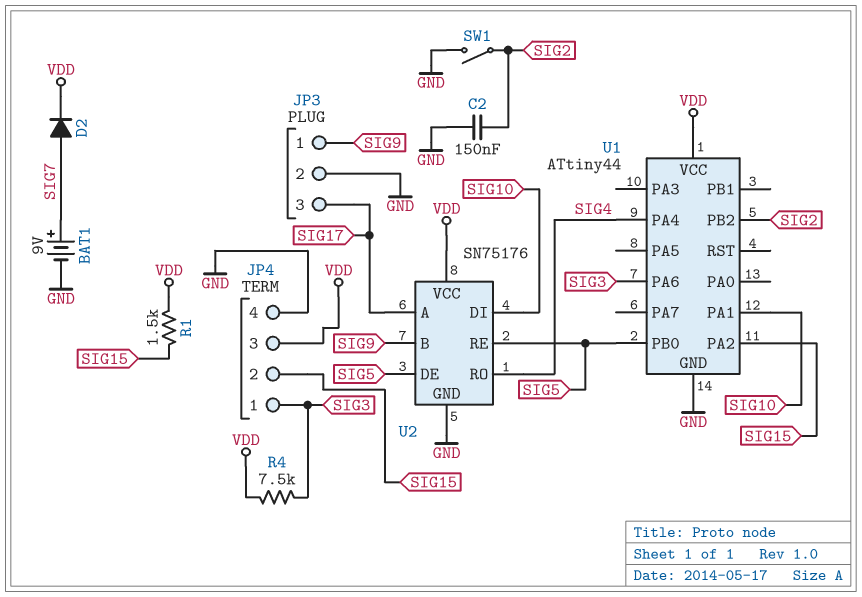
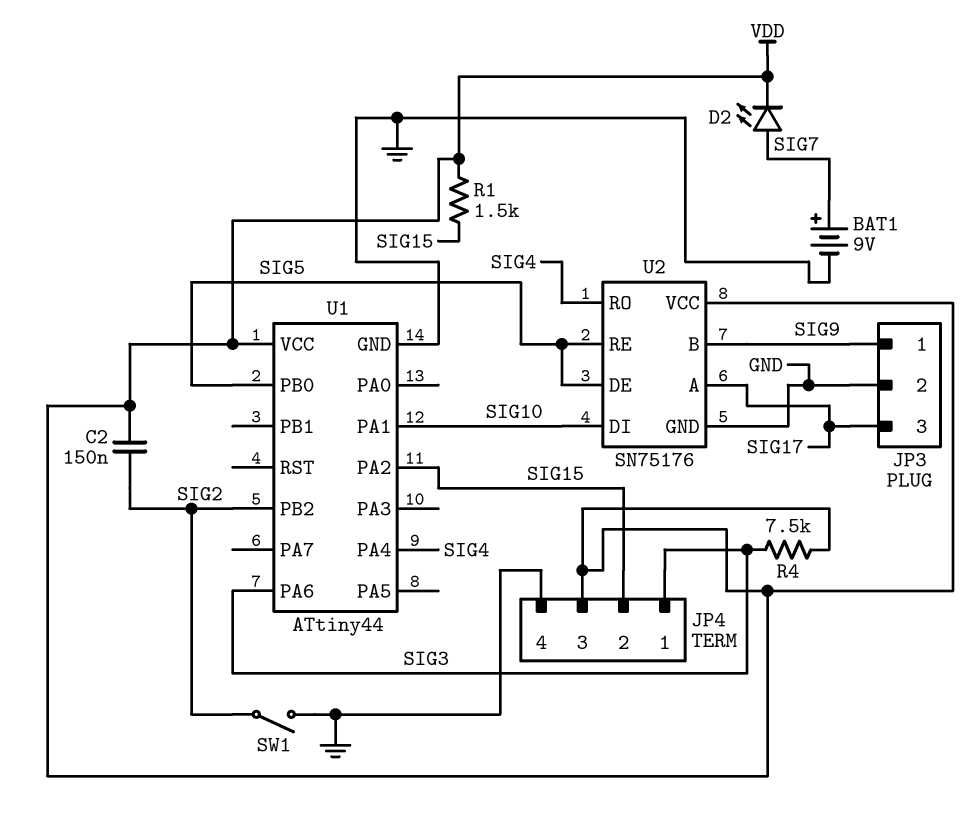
C2: 150nF (GND, SIG2) -> 150nF (SIG2, VDD)
D2: diode (A SIG7, K VDD) -> LED (A SIG7, K VDD)

